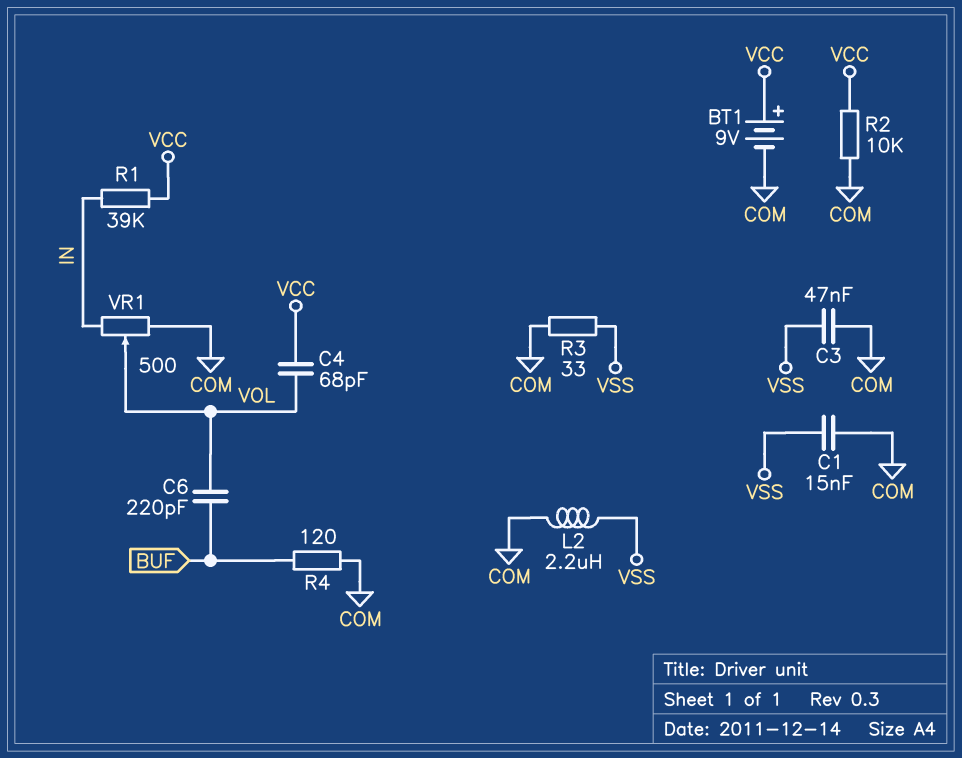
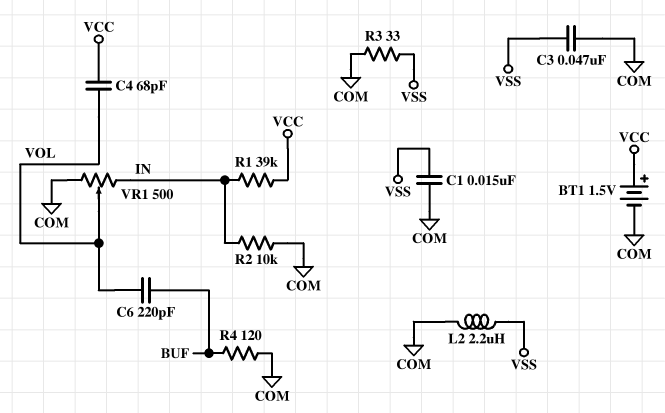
BT1: 9V (plus VCC, minus COM) -> 1.5V (plus VCC, minus COM)
R2: 10k (COM, VCC) -> 10k (COM, IN)

